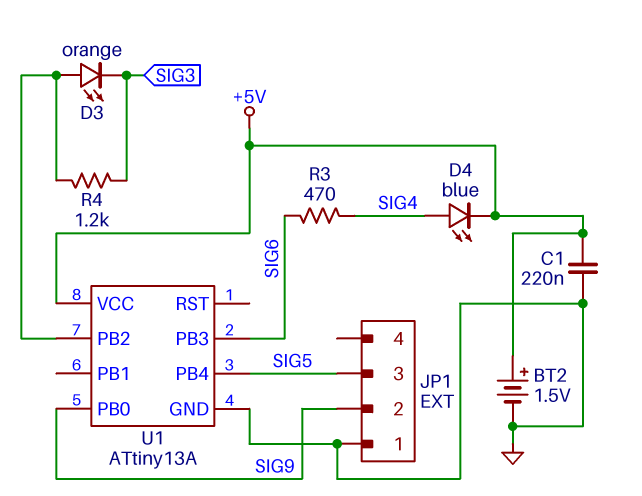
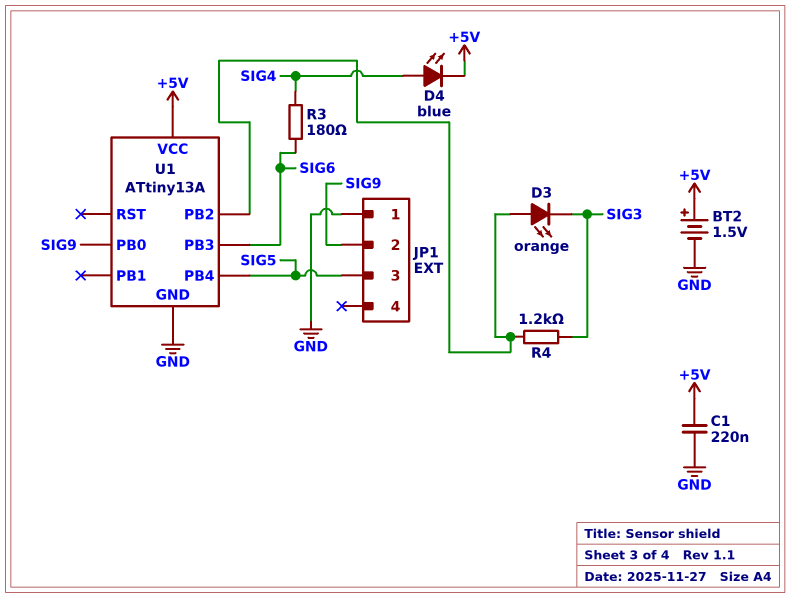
R3: 470 (SIG4, SIG6) -> 180 (SIG4, SIG6)

